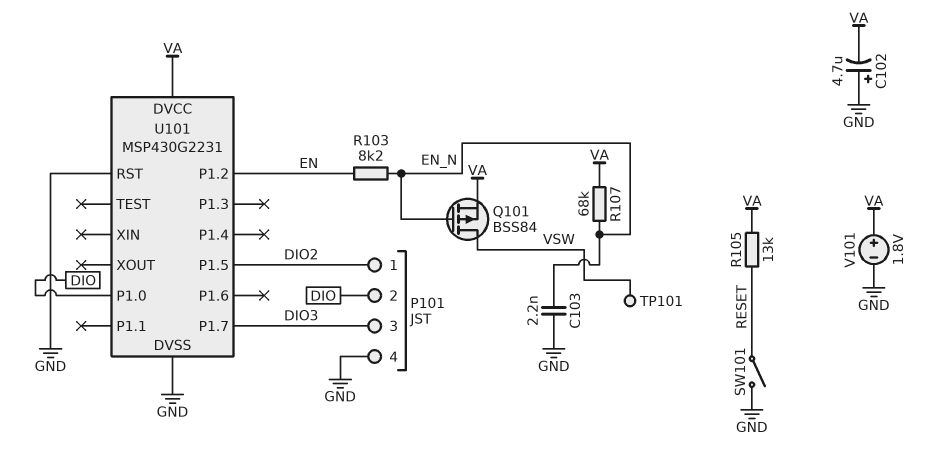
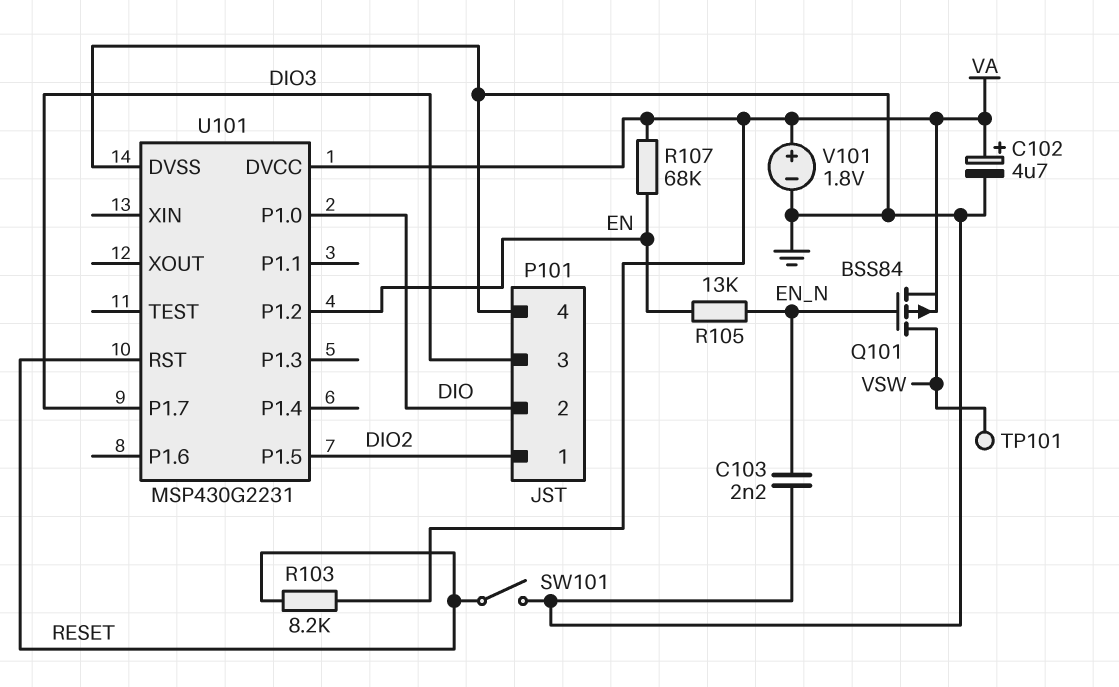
C102: 4.7uF (plus GND, minus VA) -> 4.7uF (plus VA, minus GND)
R103: 8.2k (EN, EN_N) -> 8.2k (RESET, VA)
R105: 13k (RESET, VA) -> 13k (EN, EN_N)
R107: 68k (EN_N, VA) -> 68k (EN, VA)
U101 pin RST: GND -> RESET

